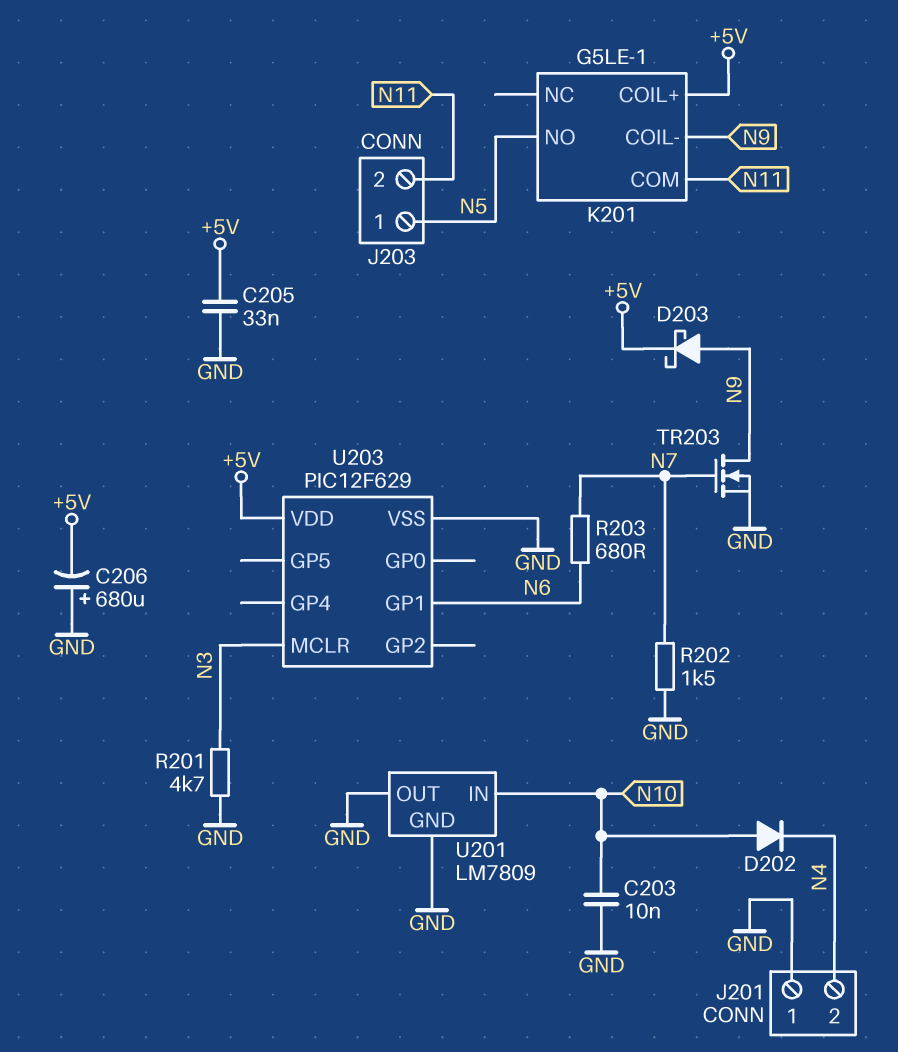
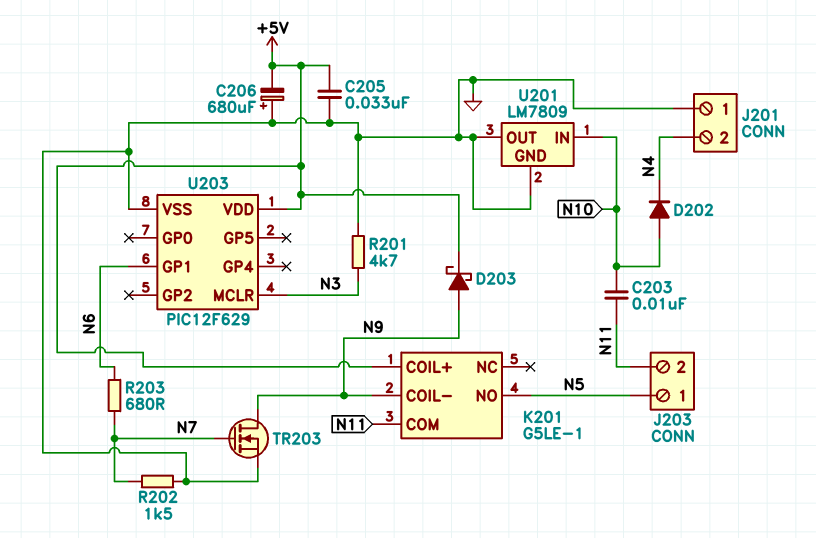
C203: 10nF (GND, N10) -> 10nF (N10, N11)

